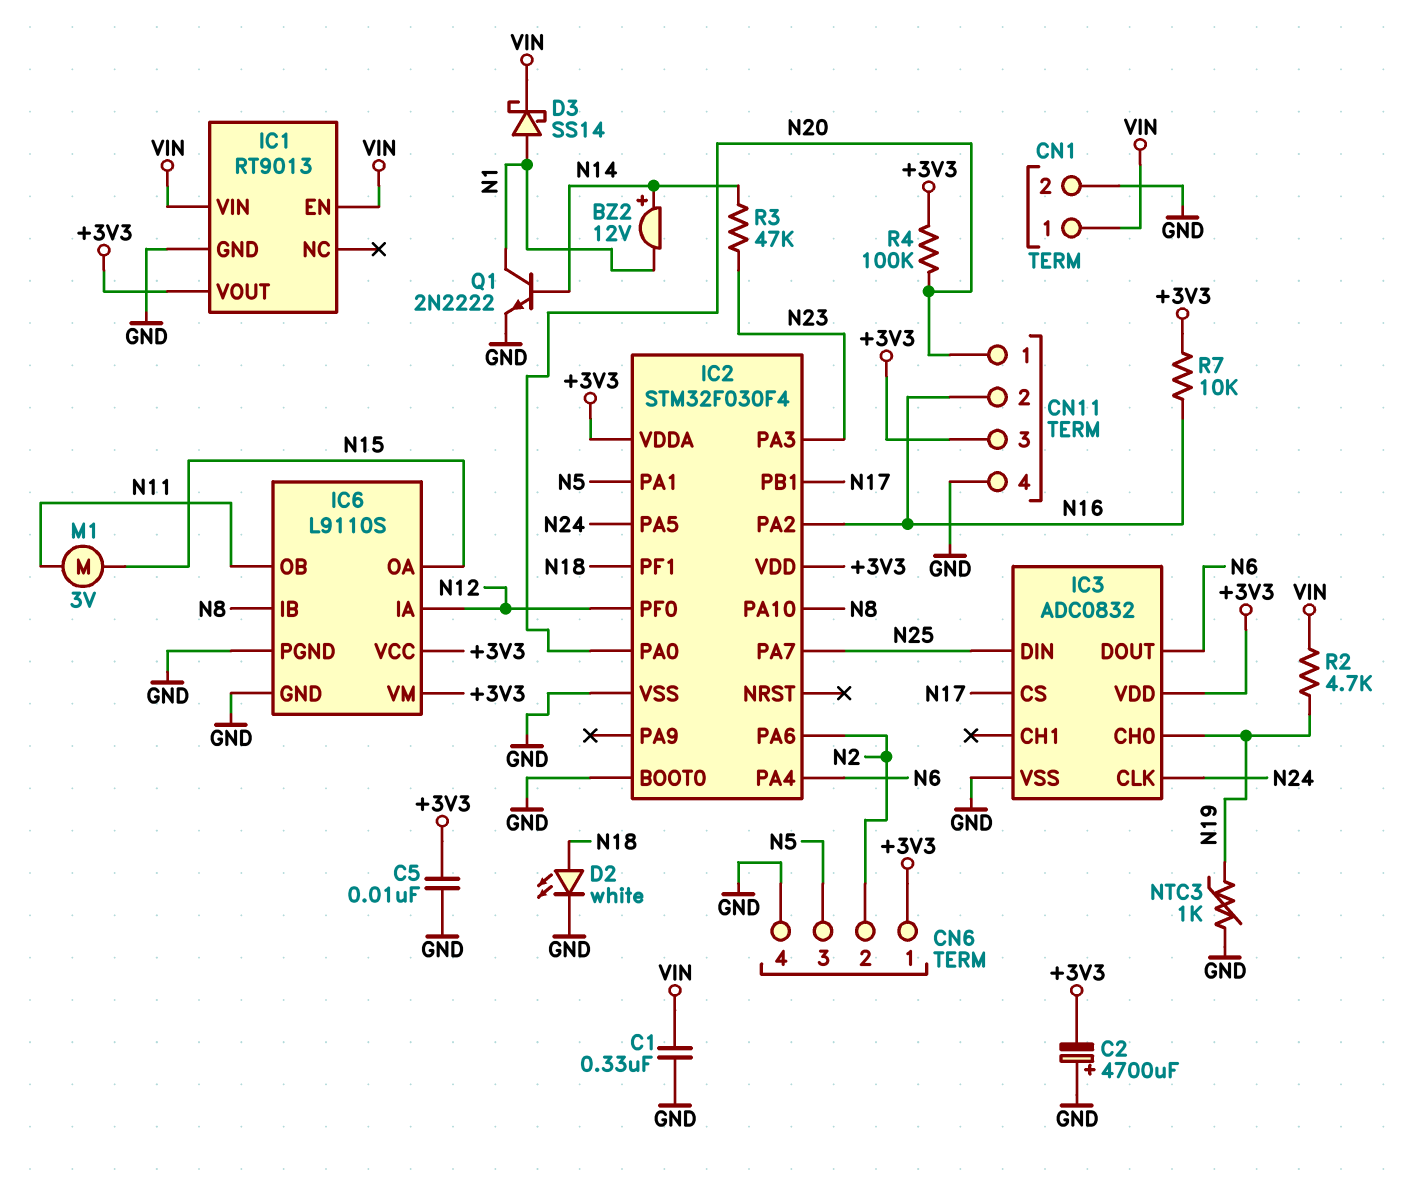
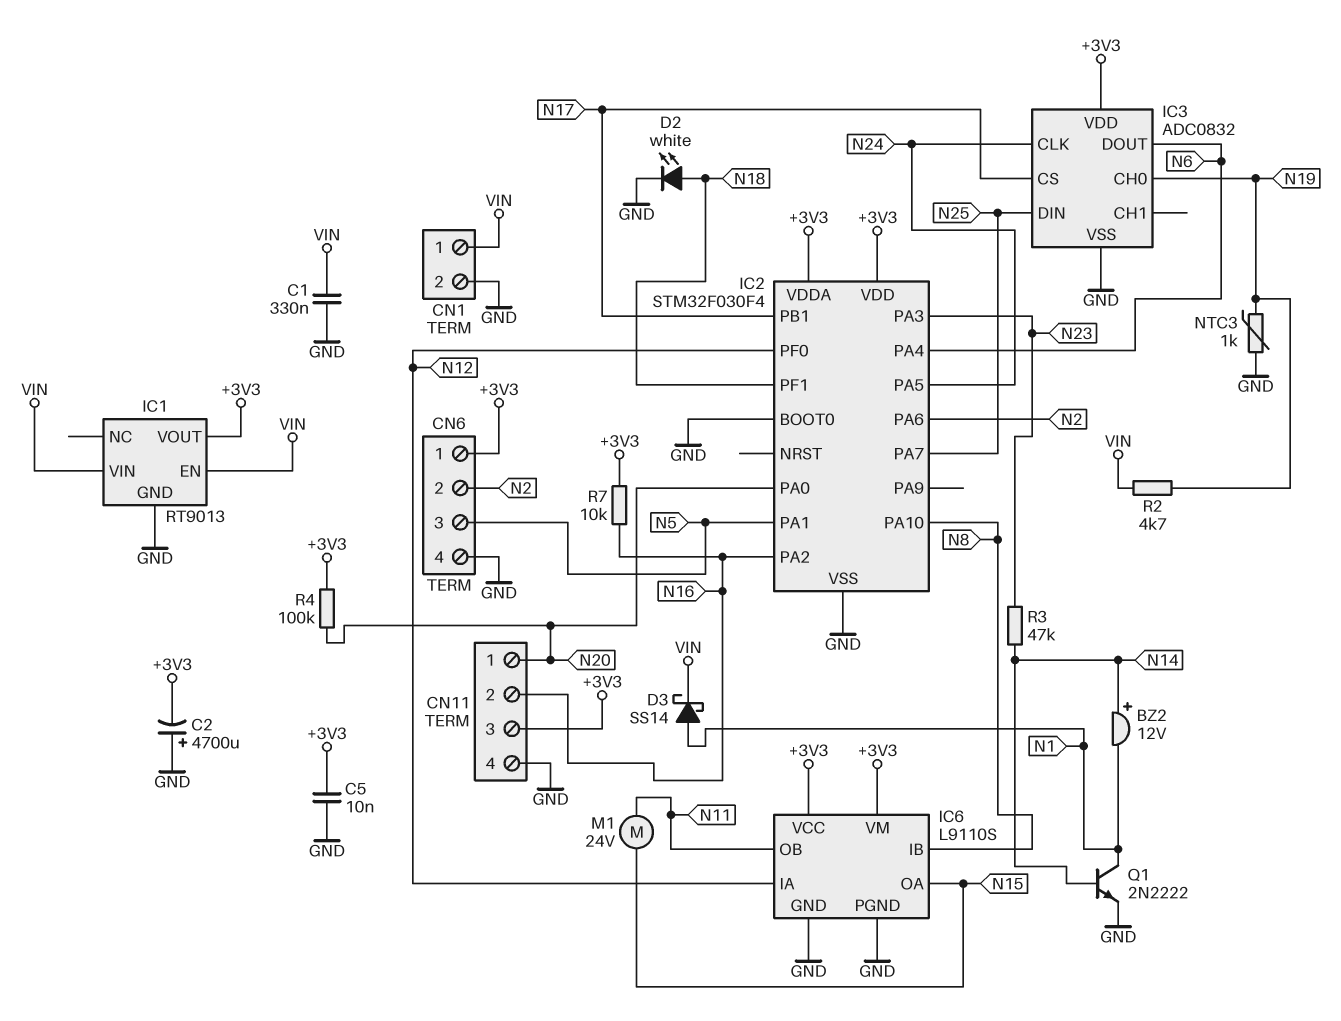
M1: motor 3V (N11, N15) -> motor 24V (N11, N15)

